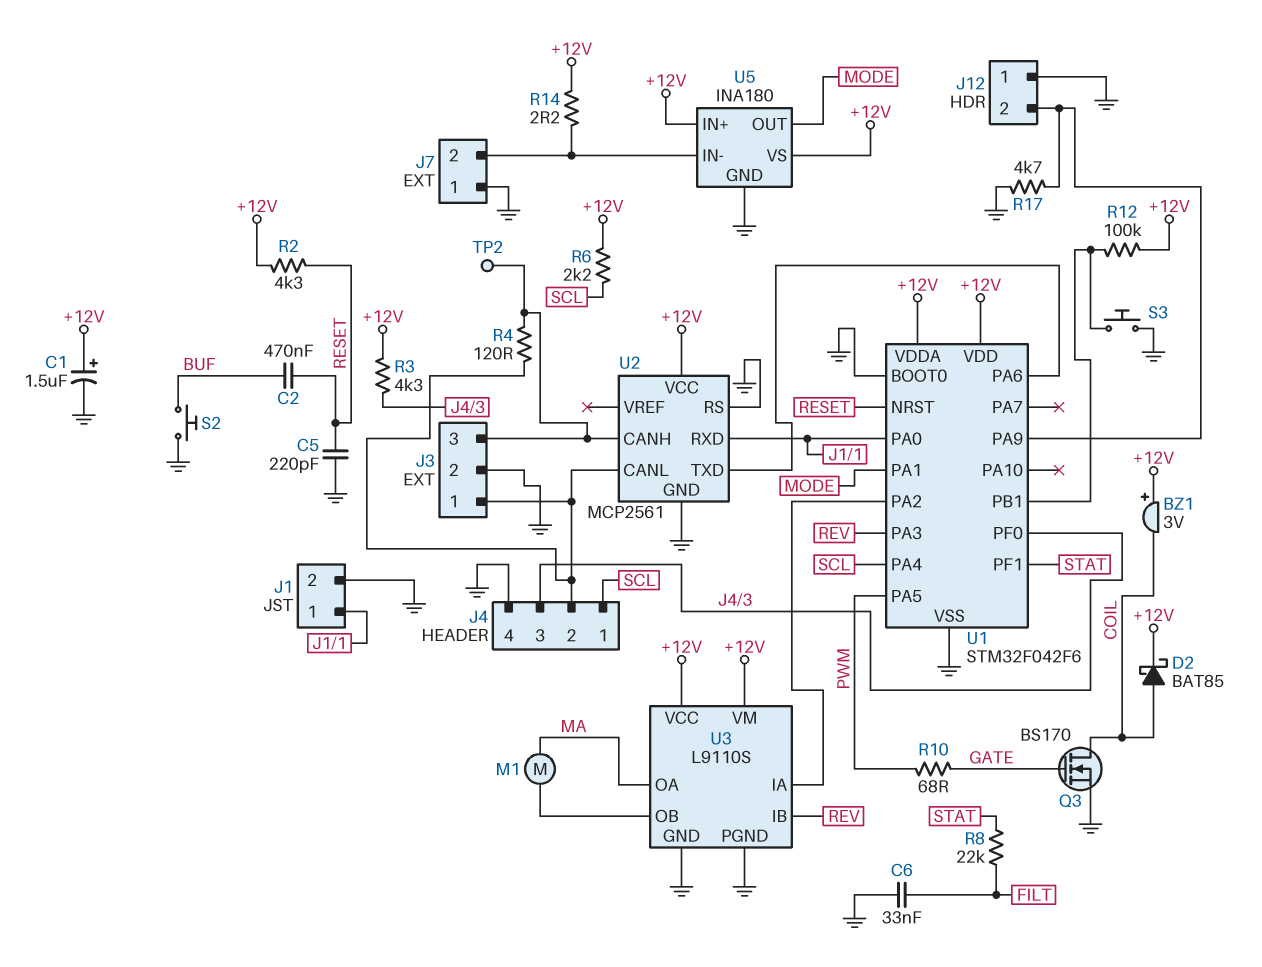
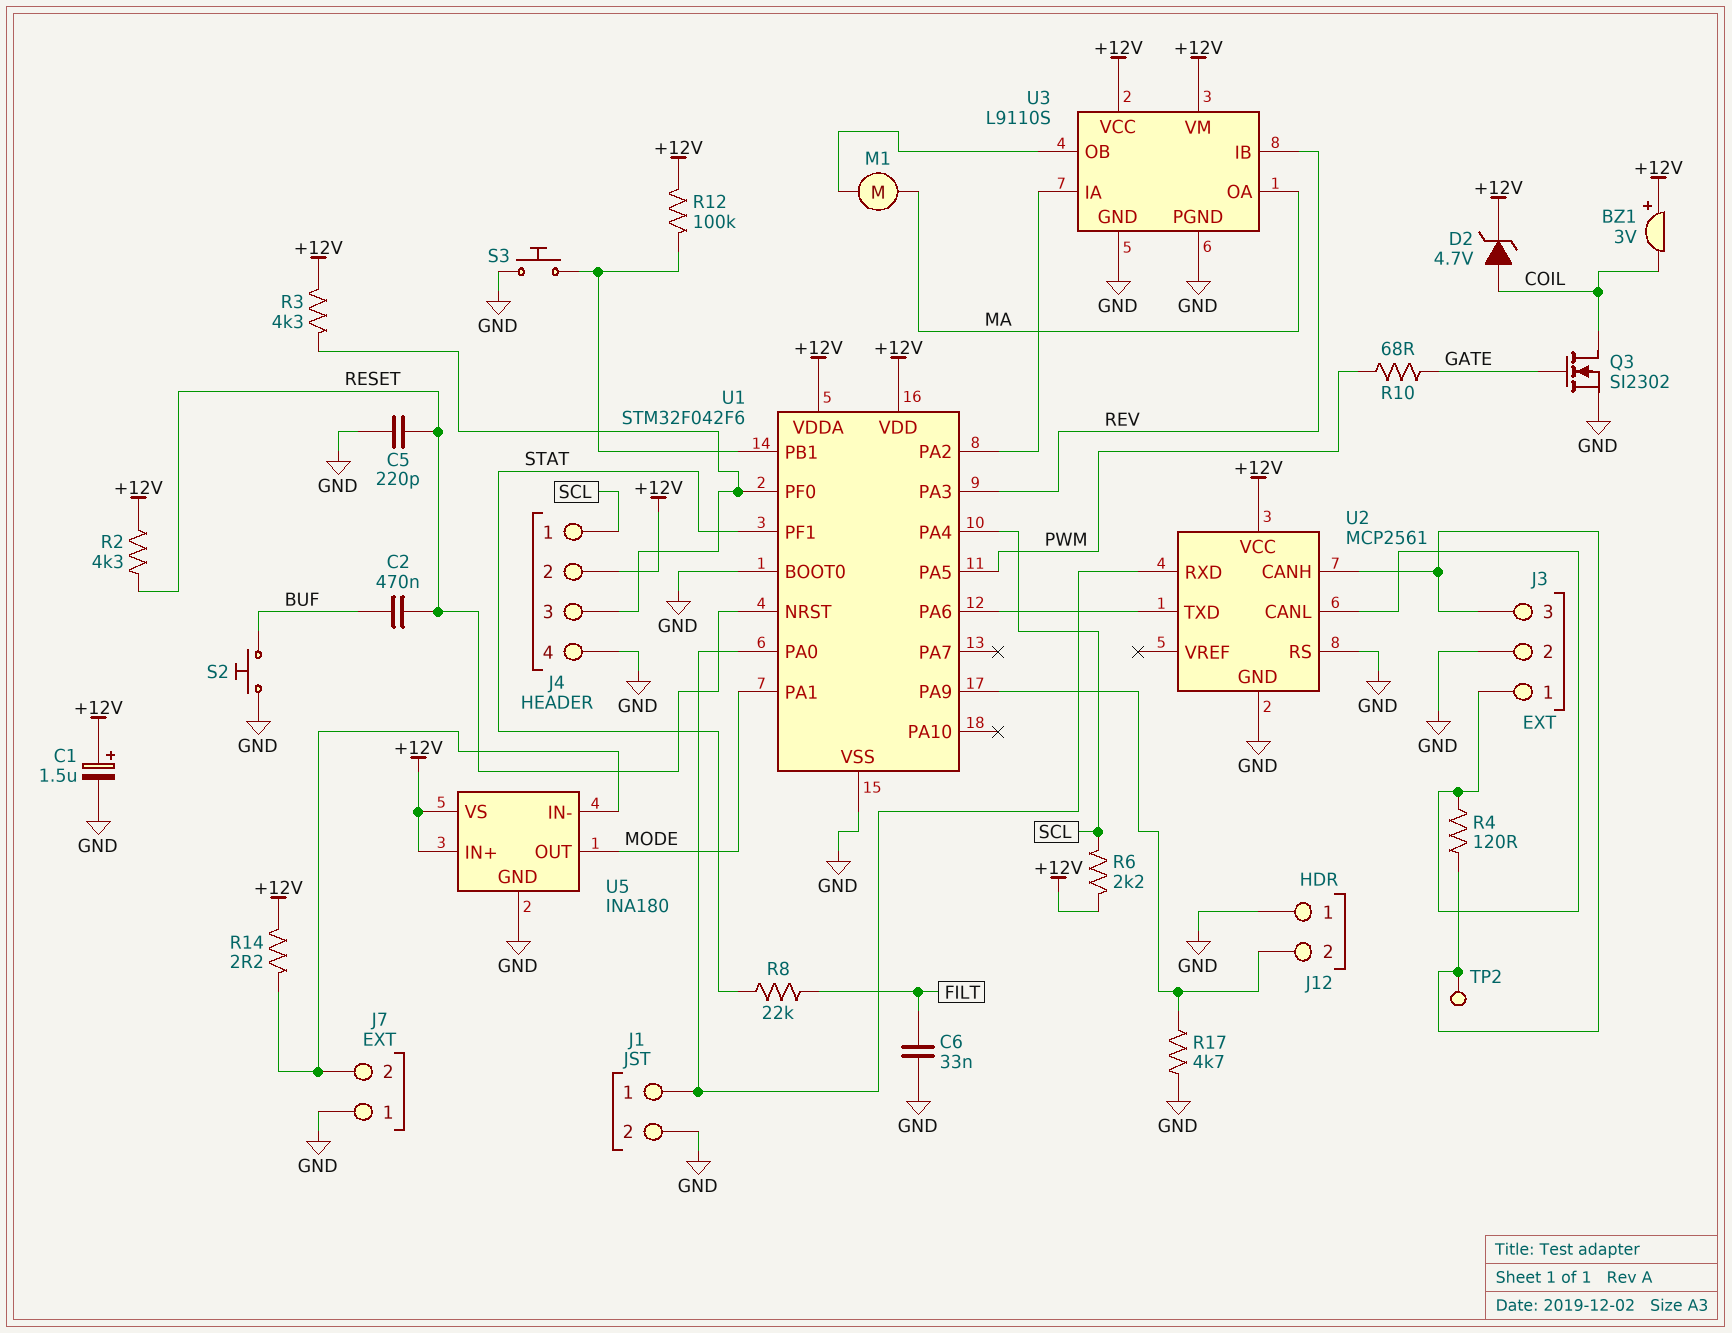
D2: schottky BAT85 (A COIL, K +12V) -> zener 4.7V (A COIL, K +12V)
J4 pin 2: J3/1 -> +12V
Q3: NMOS BS170 (G GATE, D COIL, S GND) -> NMOS SI2302 (G GATE, D COIL, S GND)

